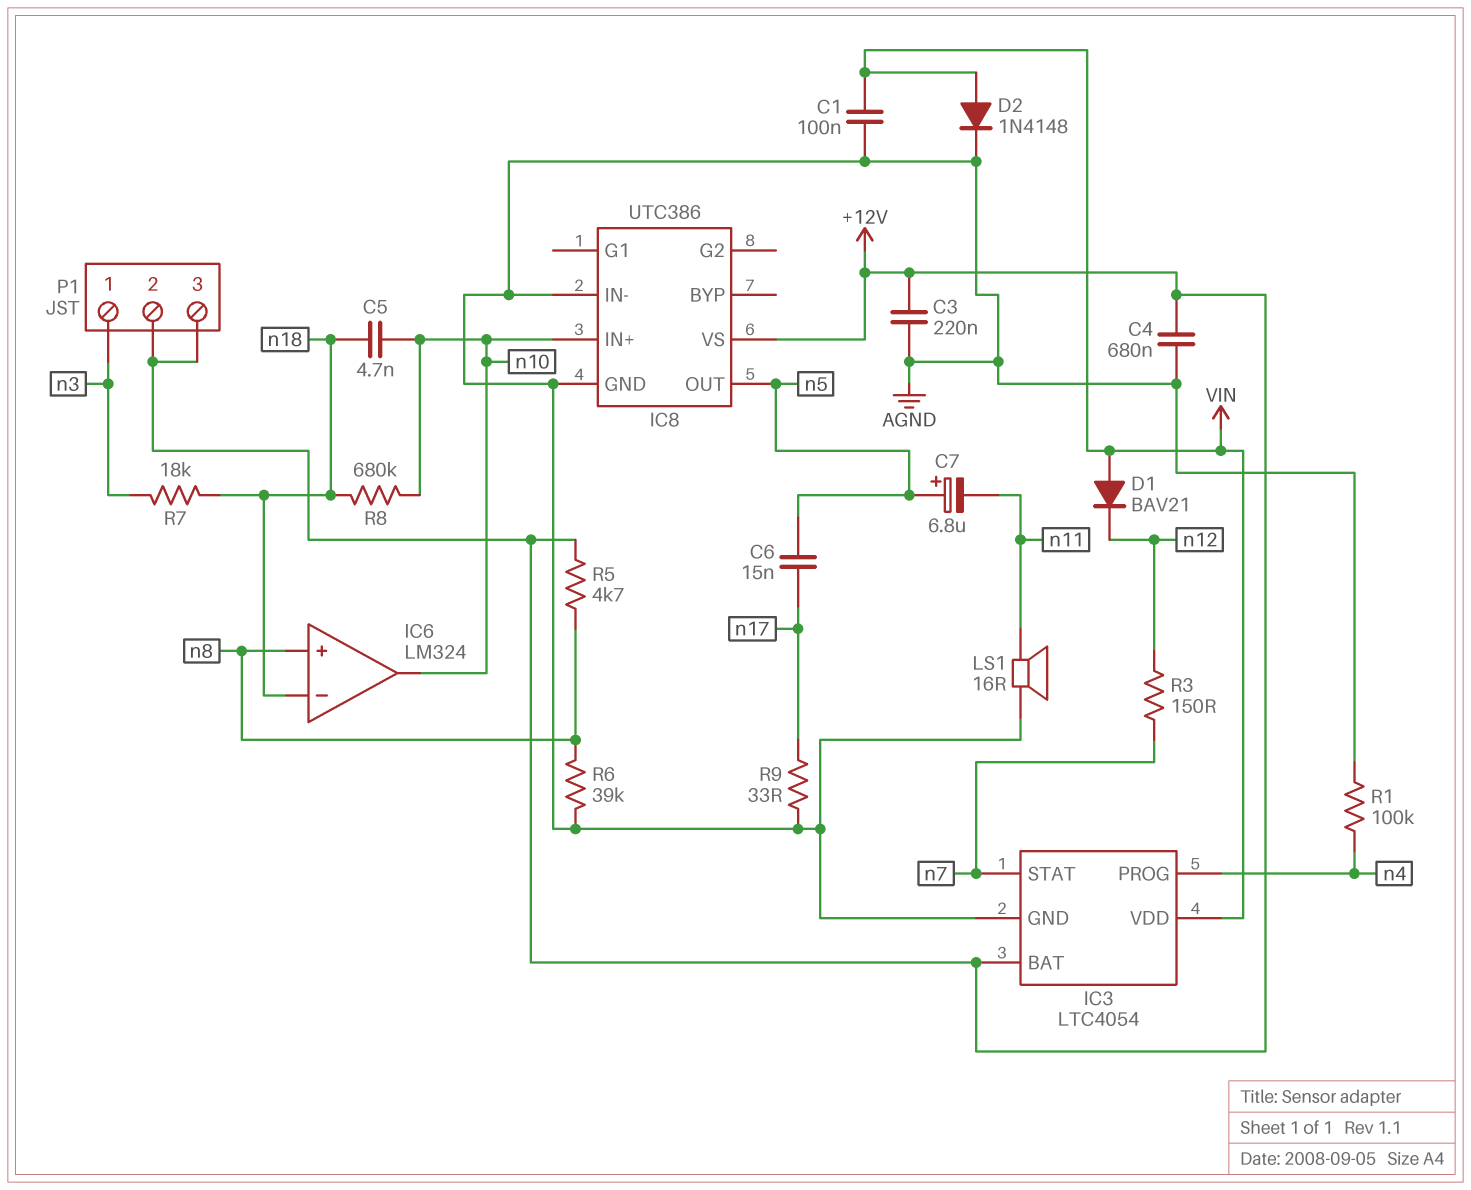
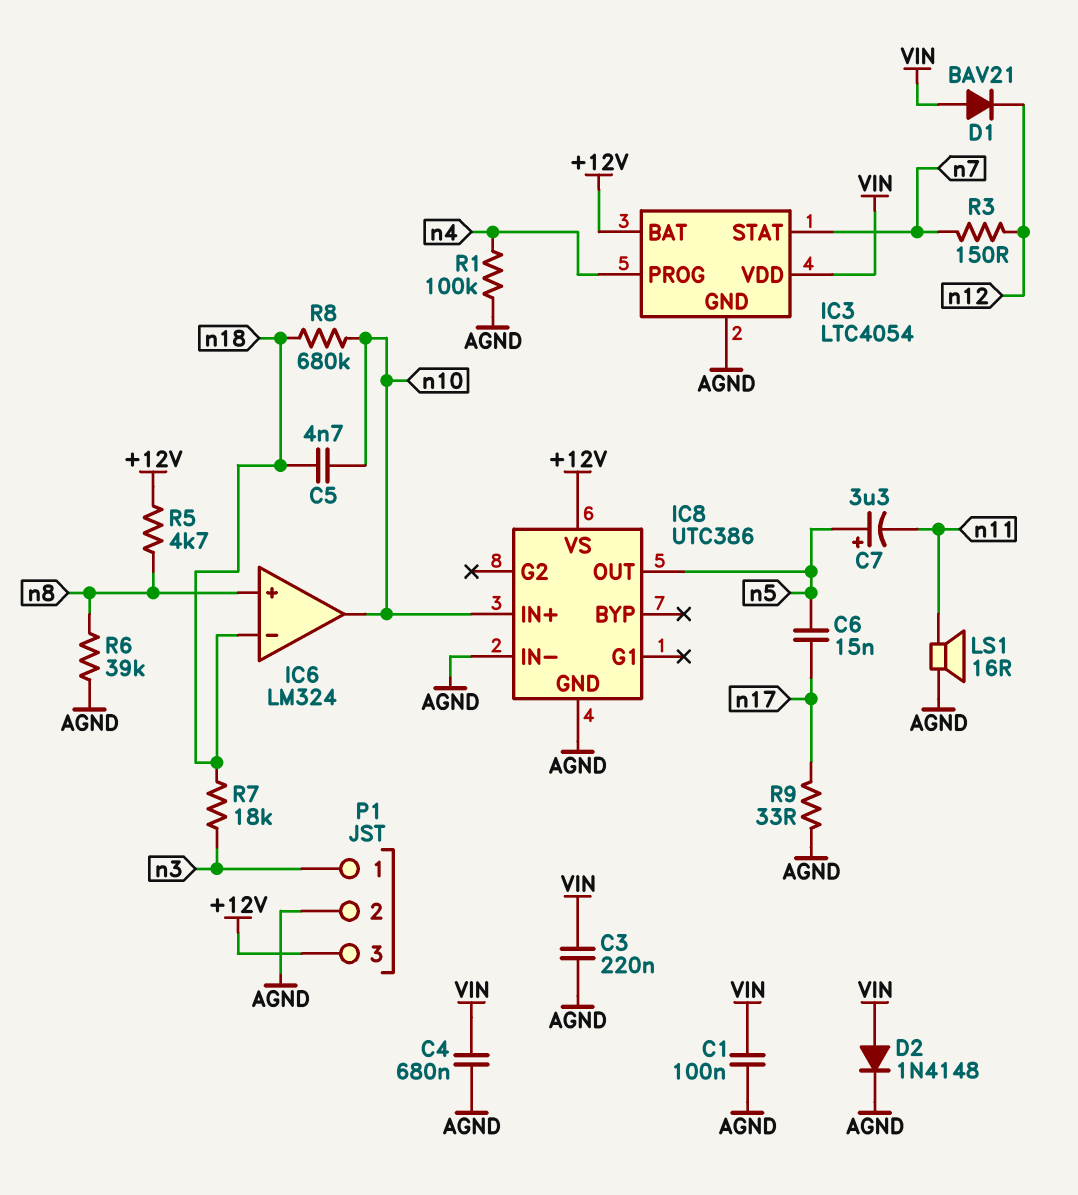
C3: 220nF (+12V, AGND) -> 220nF (AGND, VIN)
C4: 680nF (+12V, AGND) -> 680nF (AGND, VIN)
C7: 6.8uF (plus n5, minus n11) -> 3.3uF (plus n5, minus n11)
P1 pin 2: +12V -> AGND

